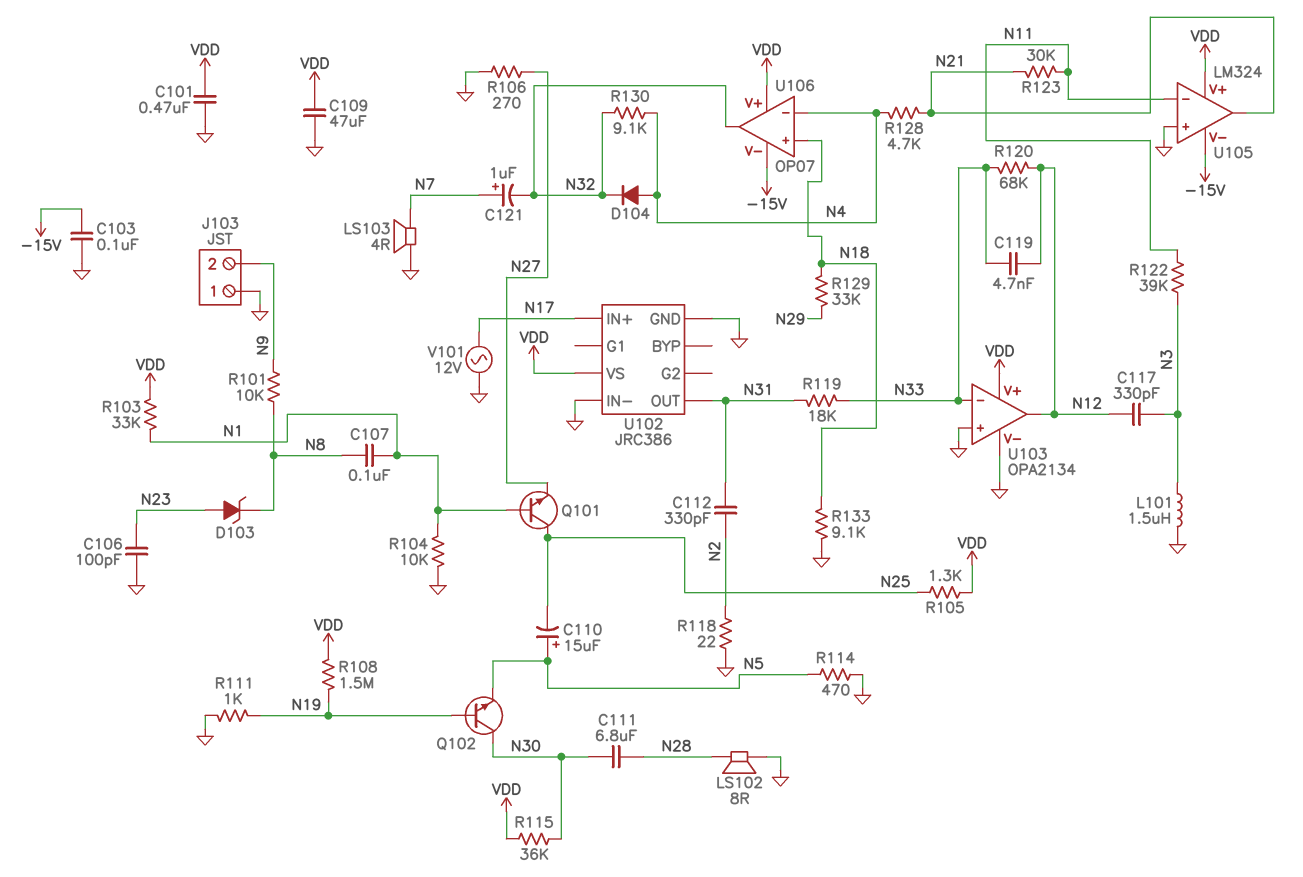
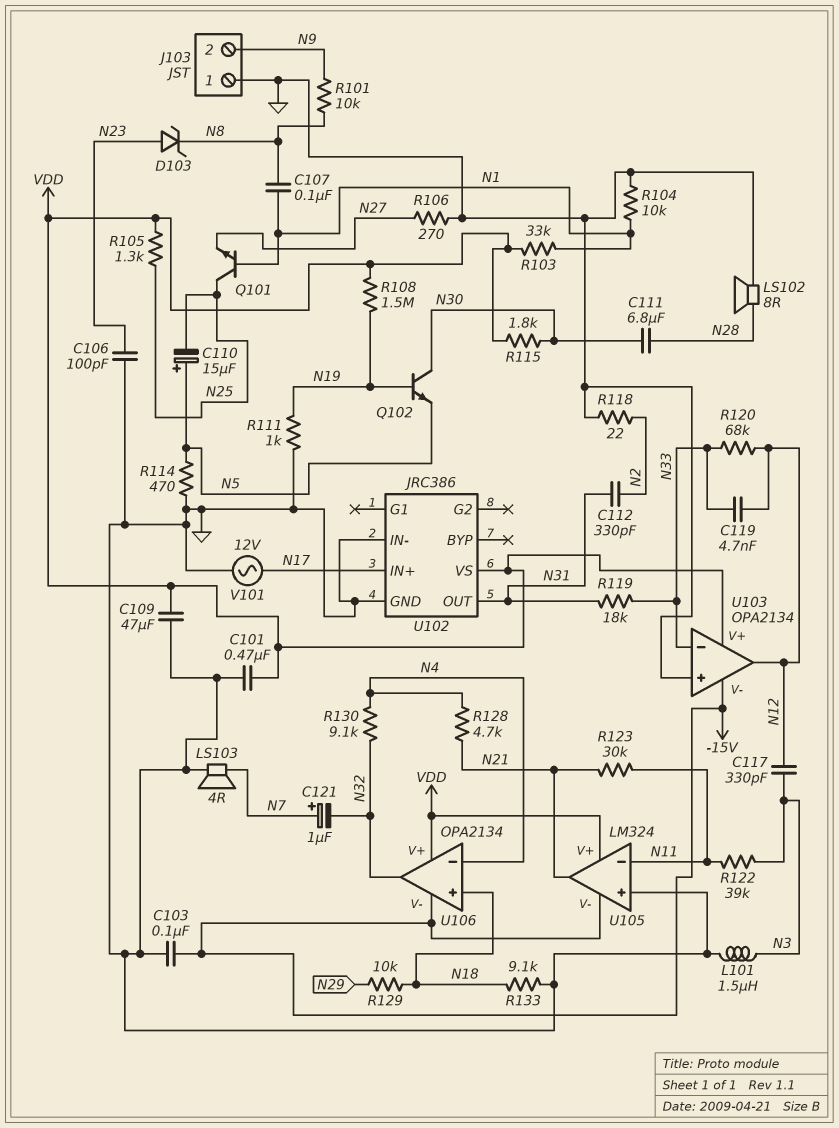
D104: diode (A N4, K N32) -> none
R115: 36k (N30, VDD) -> 1.8k (N30, VDD)
R129: 33k (N18, N29) -> 10k (N18, N29)
U103 pin V-: GND -> -15V
U106: OP07 -> OPA2134

